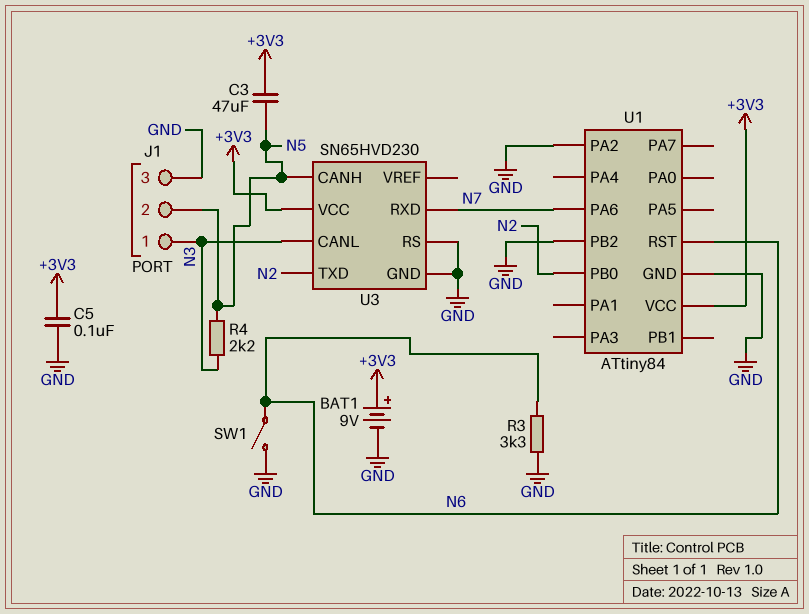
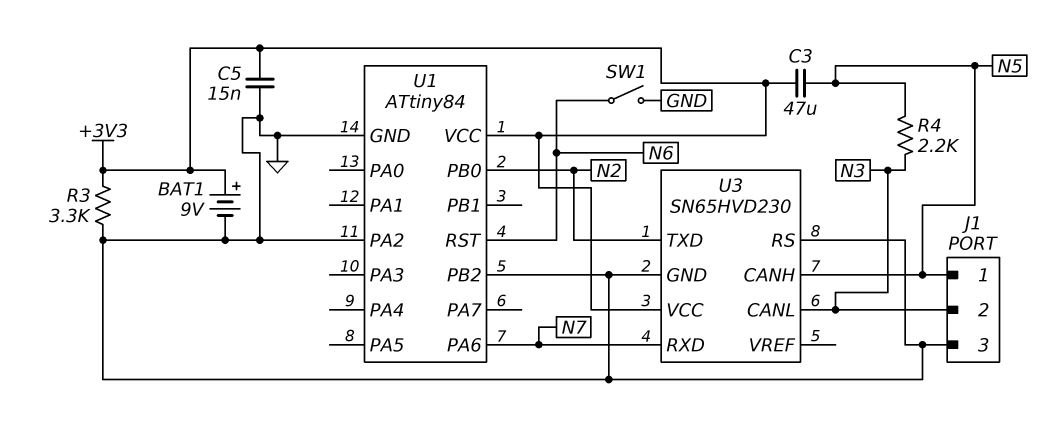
C5: 100nF (+3V3, GND) -> 15nF (+3V3, GND)
J1 pin 1: N3 -> N5
J1 pin 2: N5 -> N3
R3: 3.3k (GND, N6) -> 3.3k (+3V3, GND)

